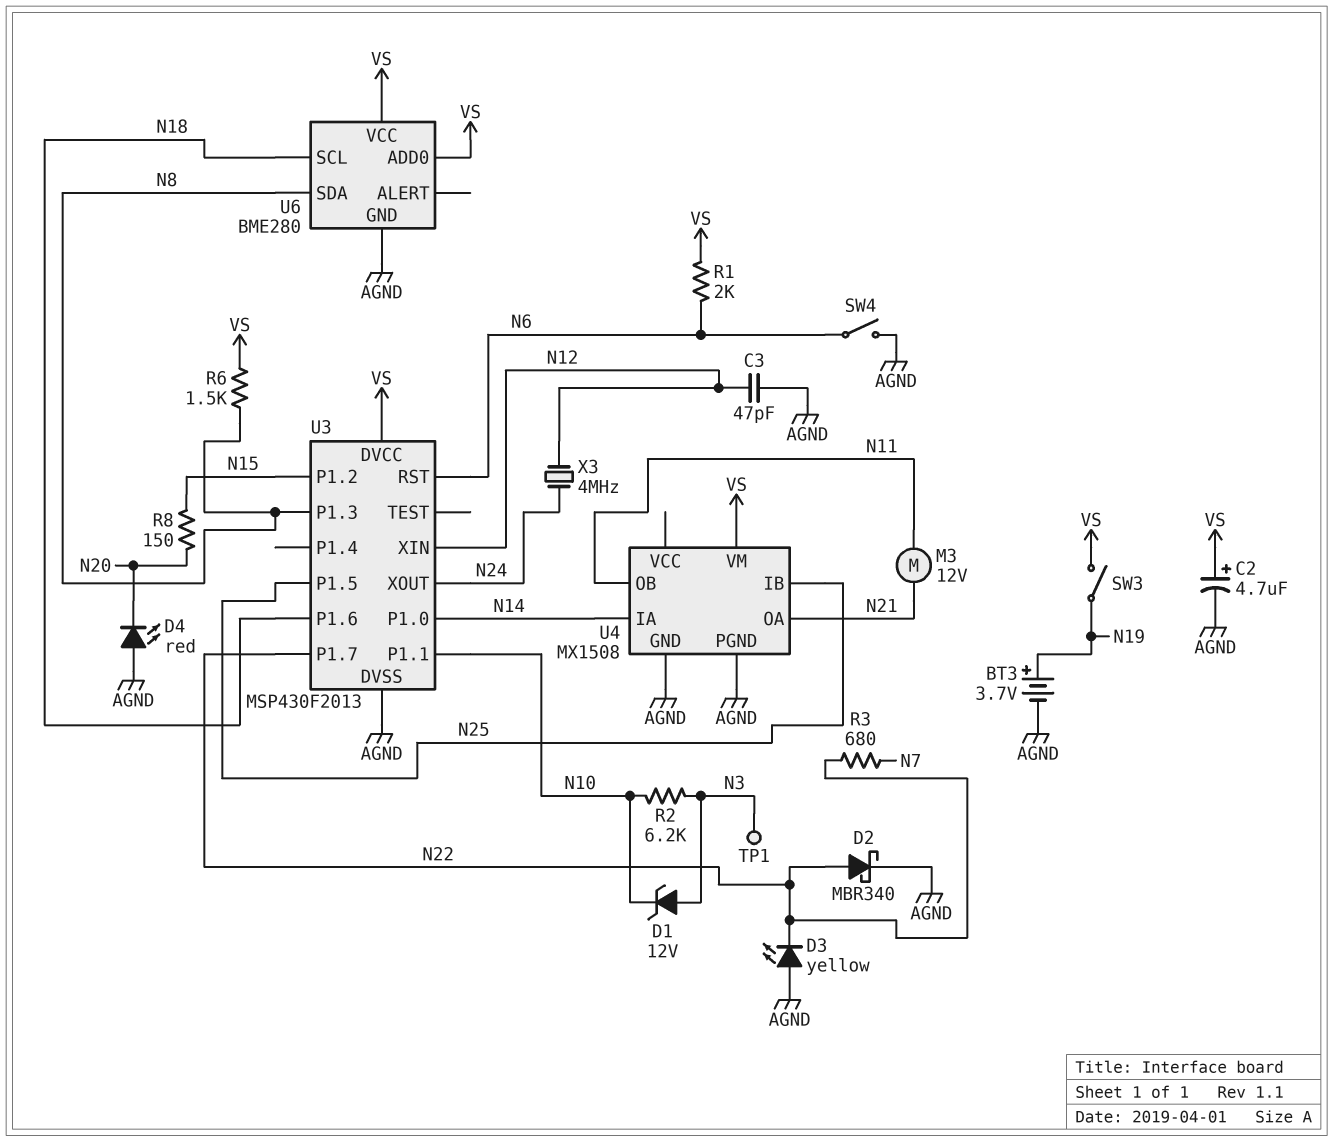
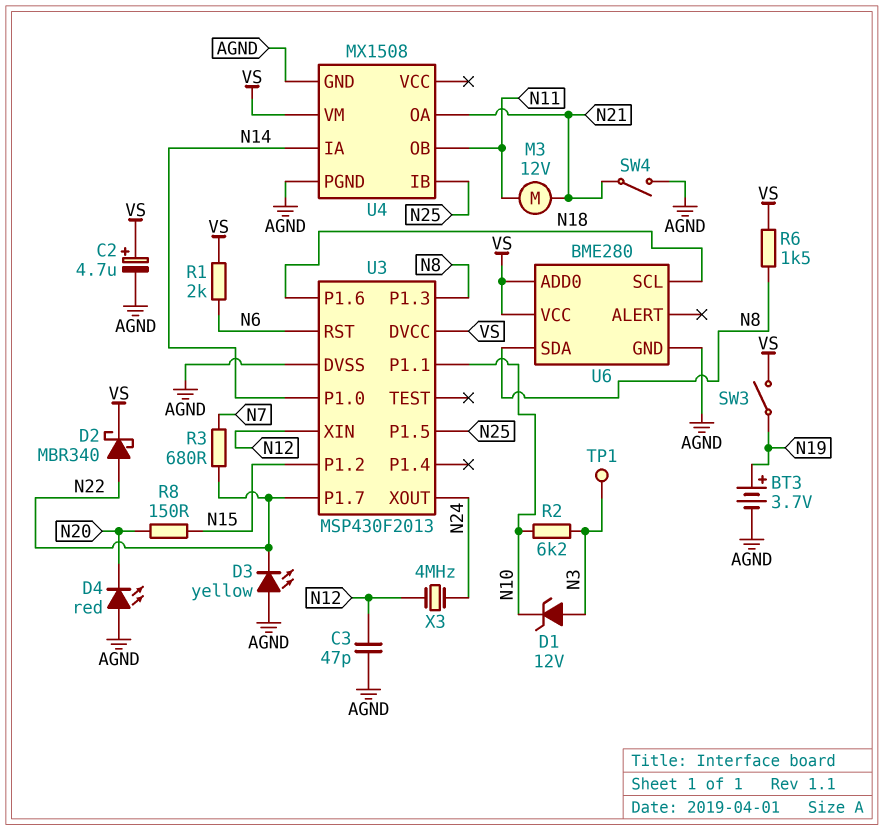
D2: schottky MBR340 (A N22, K AGND) -> schottky MBR340 (A N22, K VS)
SW4: switch (AGND, N6) -> switch (AGND, N21)

